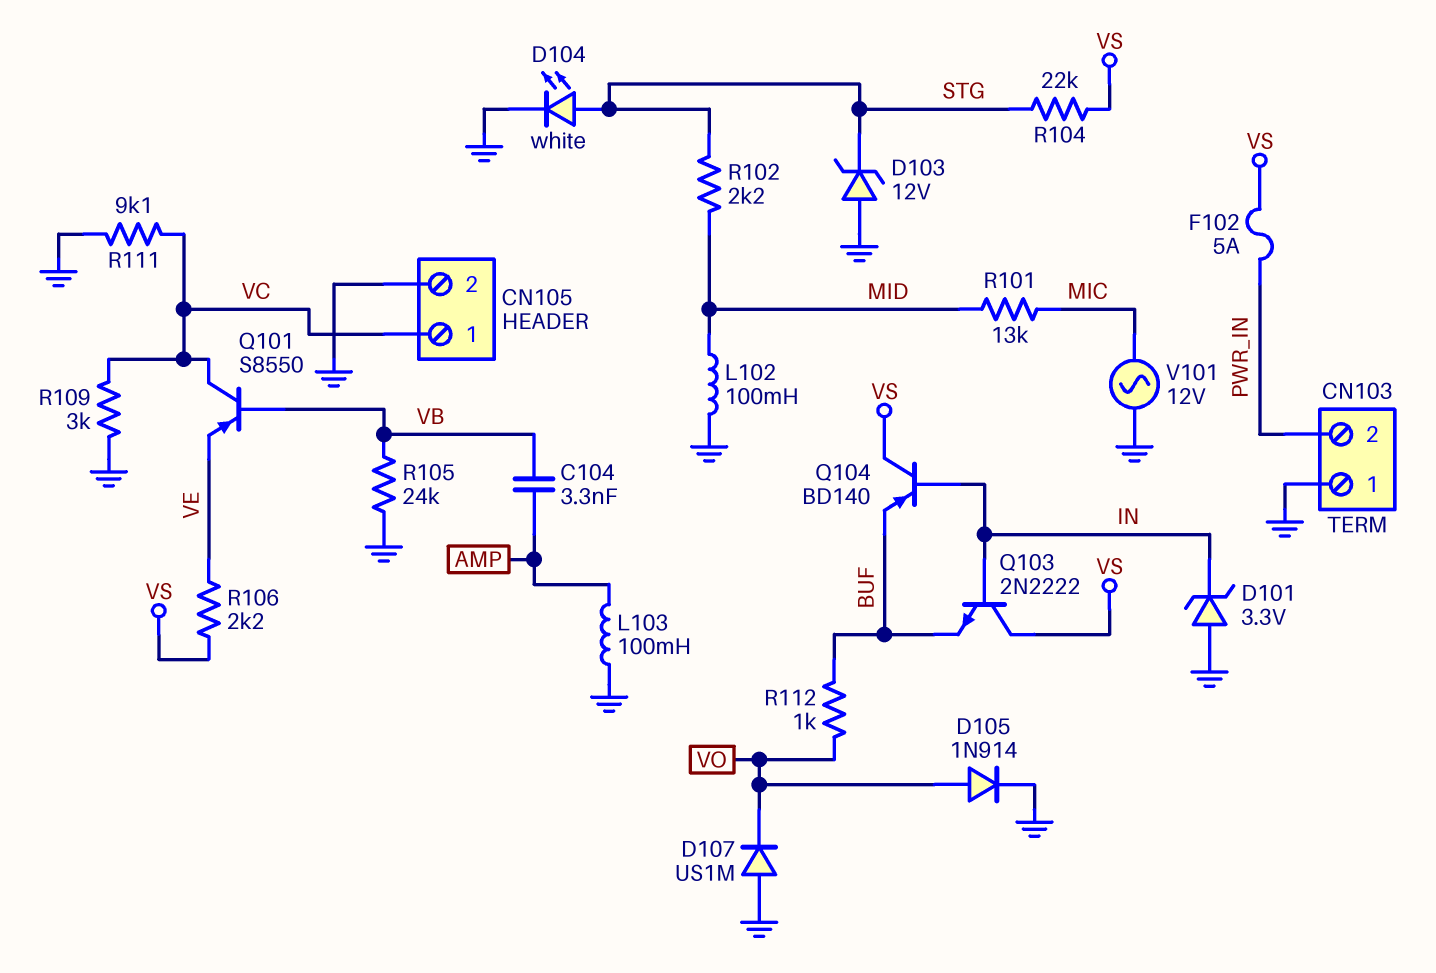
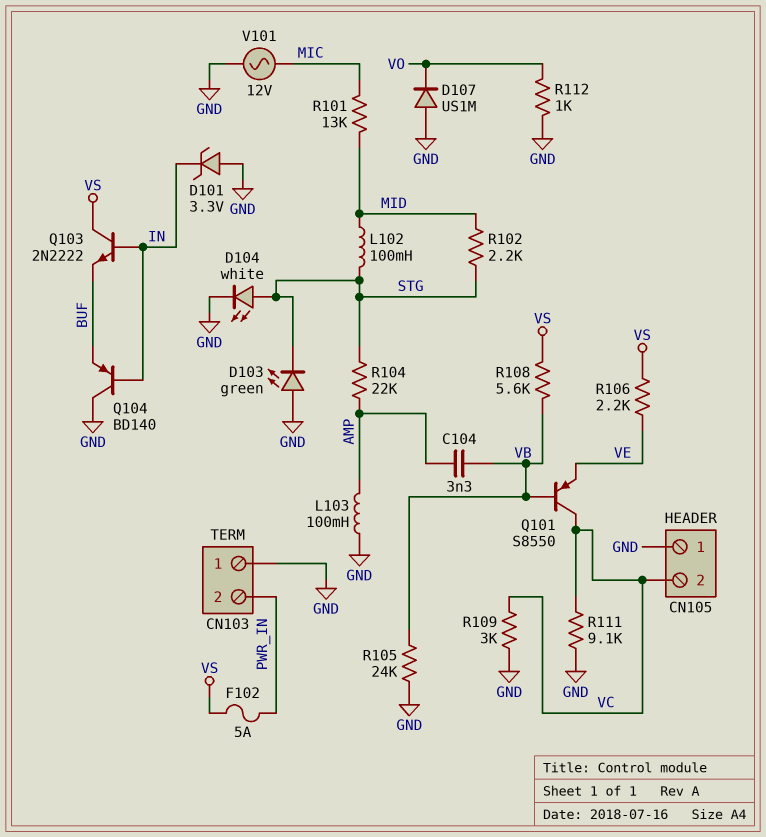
CN105 pin 1: VC -> GND
CN105 pin 2: GND -> VC
D103: zener 12V (A GND, K STG) -> LED green (A GND, K STG)
D105: diode 1N914 (A VO, K GND) -> none
L102: 100mH (GND, MID) -> 100mH (MID, STG)
Q104: PNP BD140 (B IN, C VS, E BUF) -> PNP BD140 (B IN, C GND, E BUF)
R104: 22k (STG, VS) -> 22k (AMP, STG)
R108: none -> 5.6k (VB, VS)
R112: 1k (BUF, VO) -> 1k (GND, VO)

